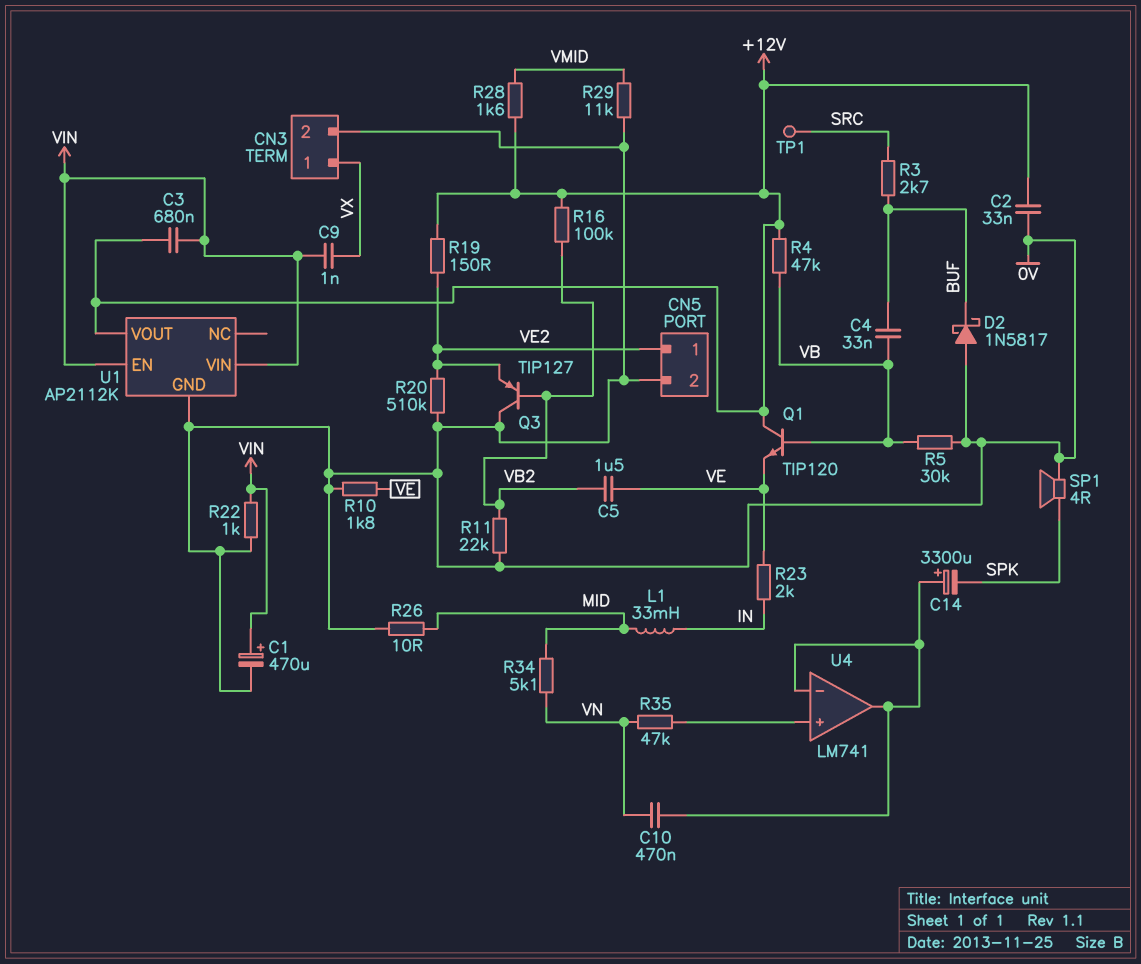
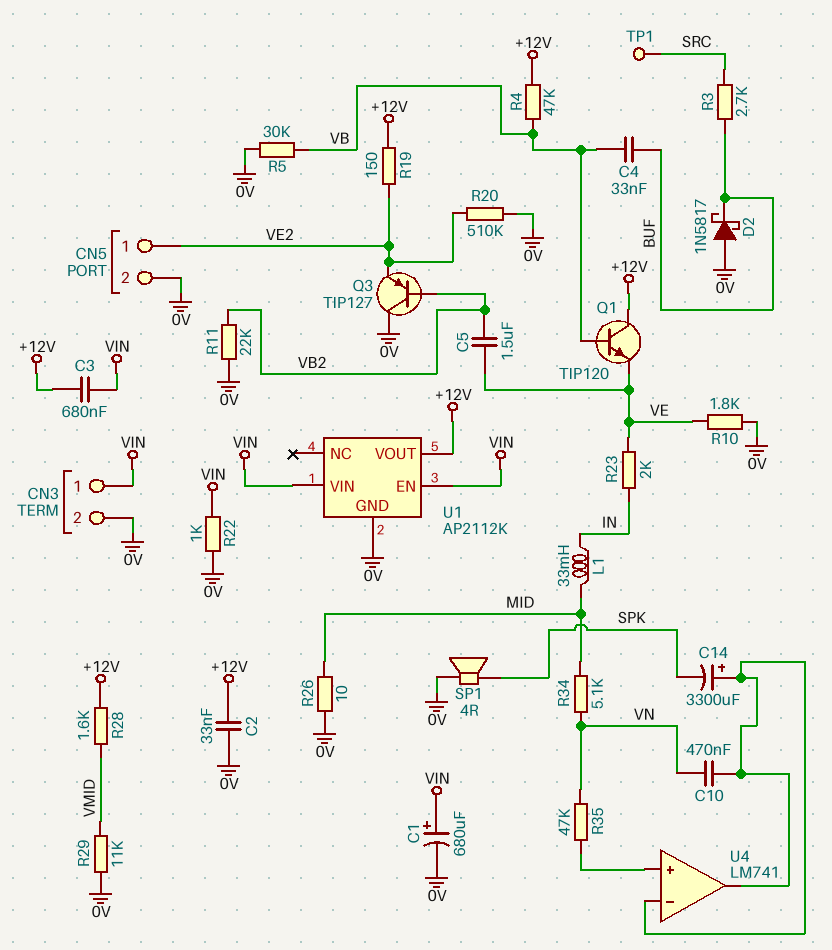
C1: 470uF (plus VIN, minus 0V) -> 680uF (plus VIN, minus 0V)
C9: 1nF (VIN, VX) -> none
CN3 pin 1: VX -> VIN
R16: 100k (+12V, VB2) -> none

